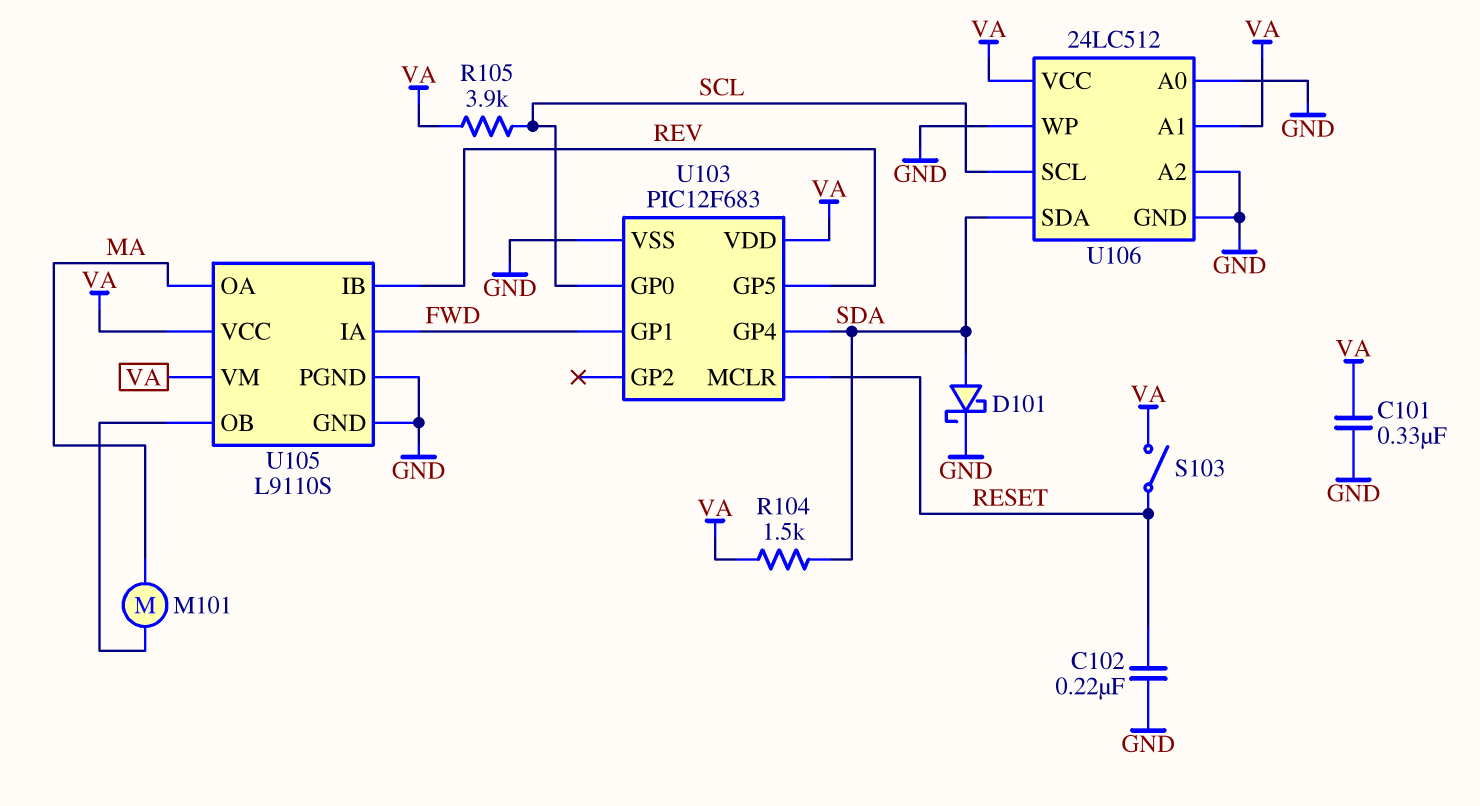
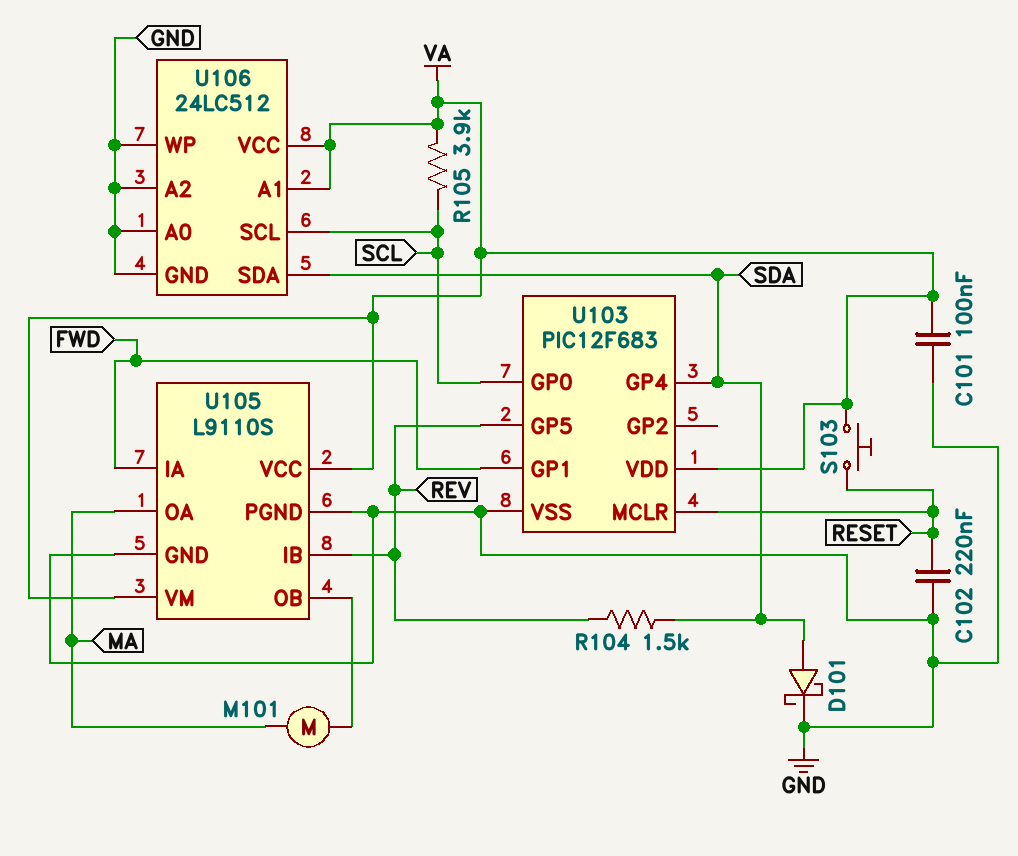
C101: 330nF (GND, VA) -> 100nF (GND, VA)
R104: 1.5k (SDA, VA) -> 1.5k (REV, SDA)
S103: switch (RESET, VA) -> button (RESET, VA)

